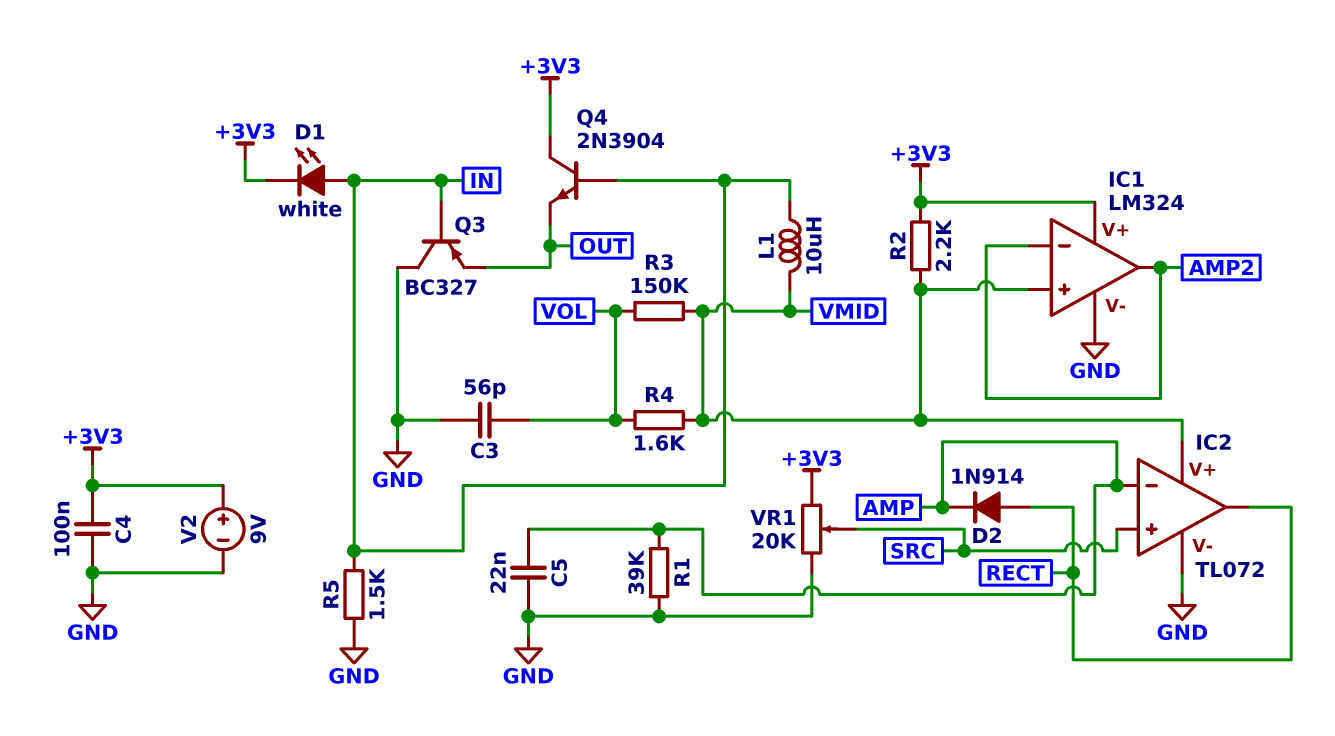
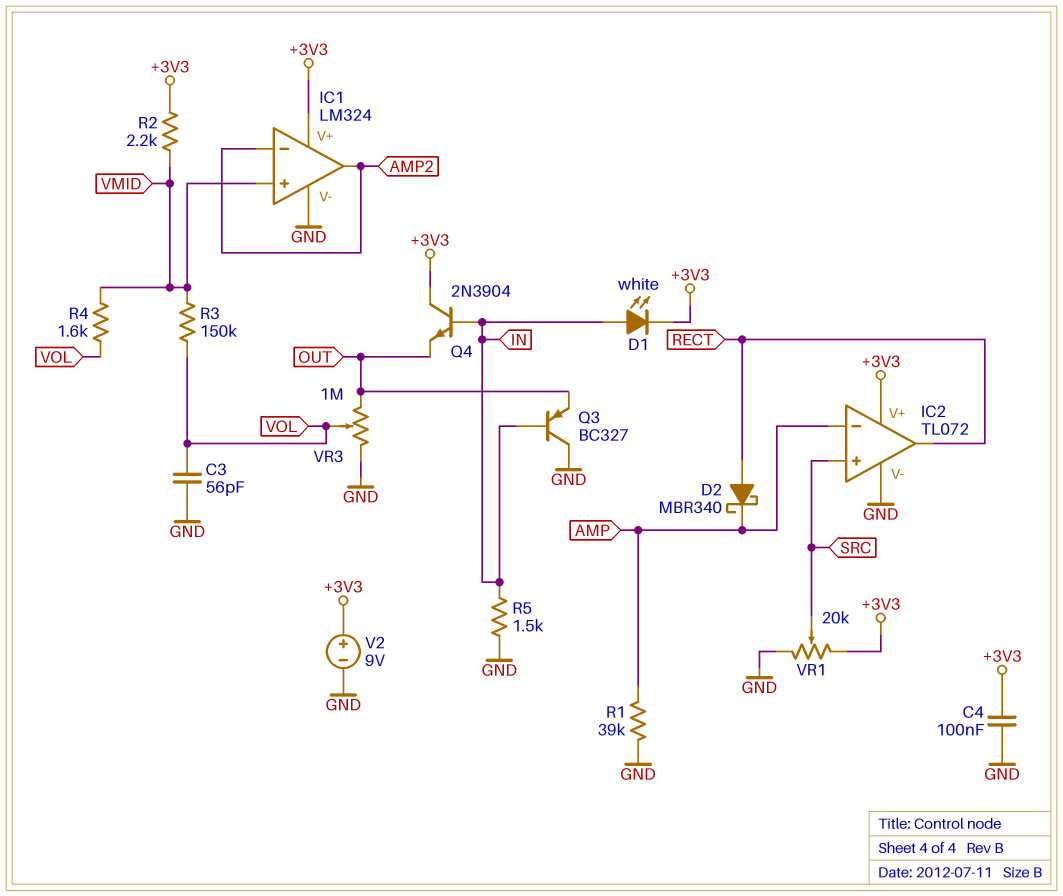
C5: 22nF (AMP, GND) -> none
D2: diode 1N914 (A RECT, K AMP) -> schottky MBR340 (A RECT, K AMP)
IC2 pin V+: VMID -> +3V3
L1: 10uH (IN, VMID) -> none
VR3: none -> 1M (GND, OUT, wiper VOL)

